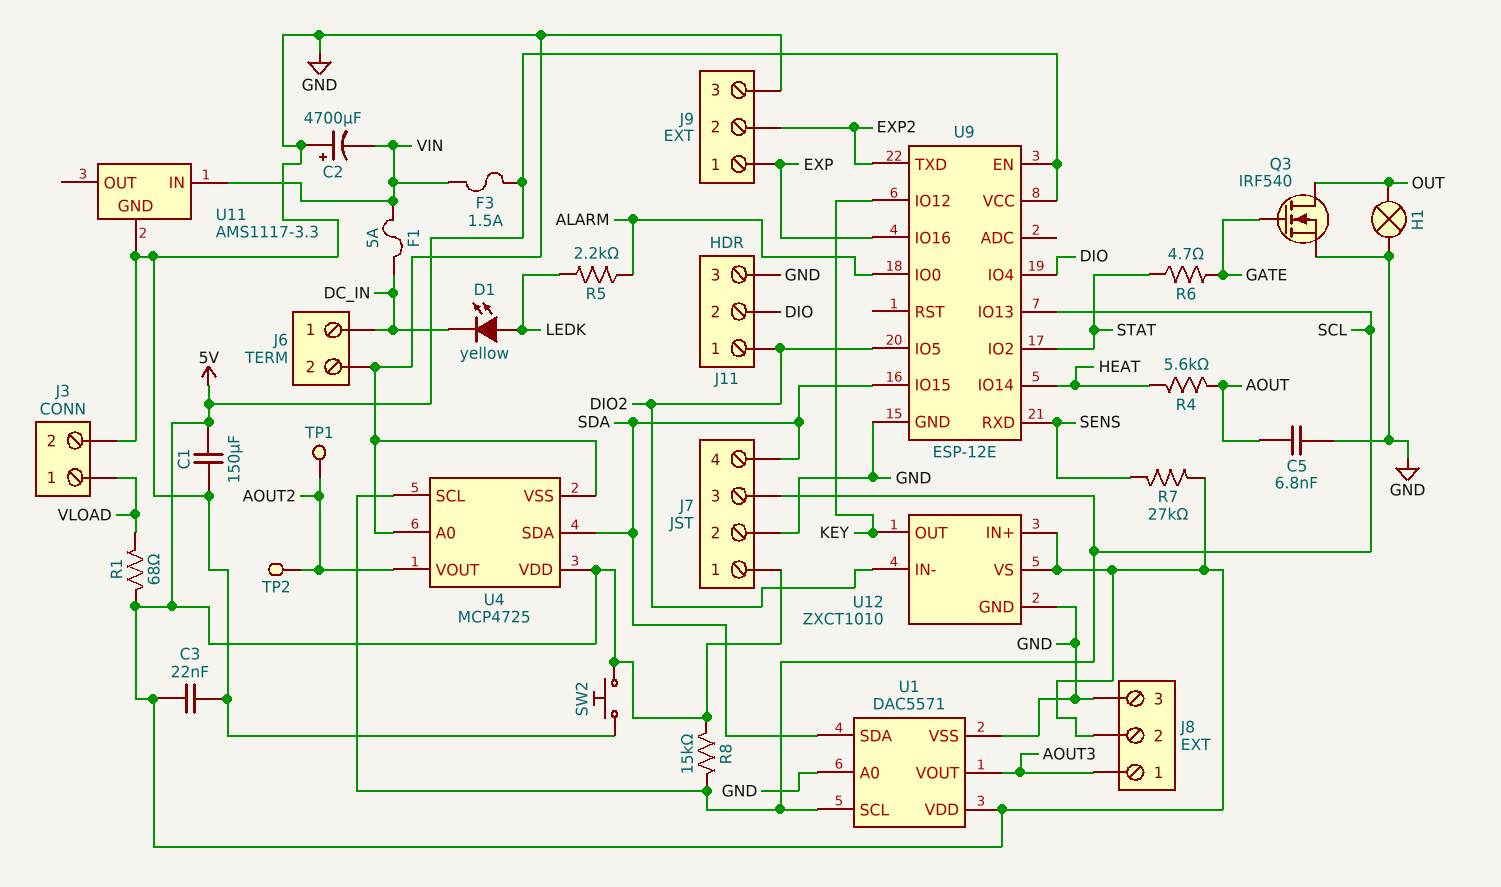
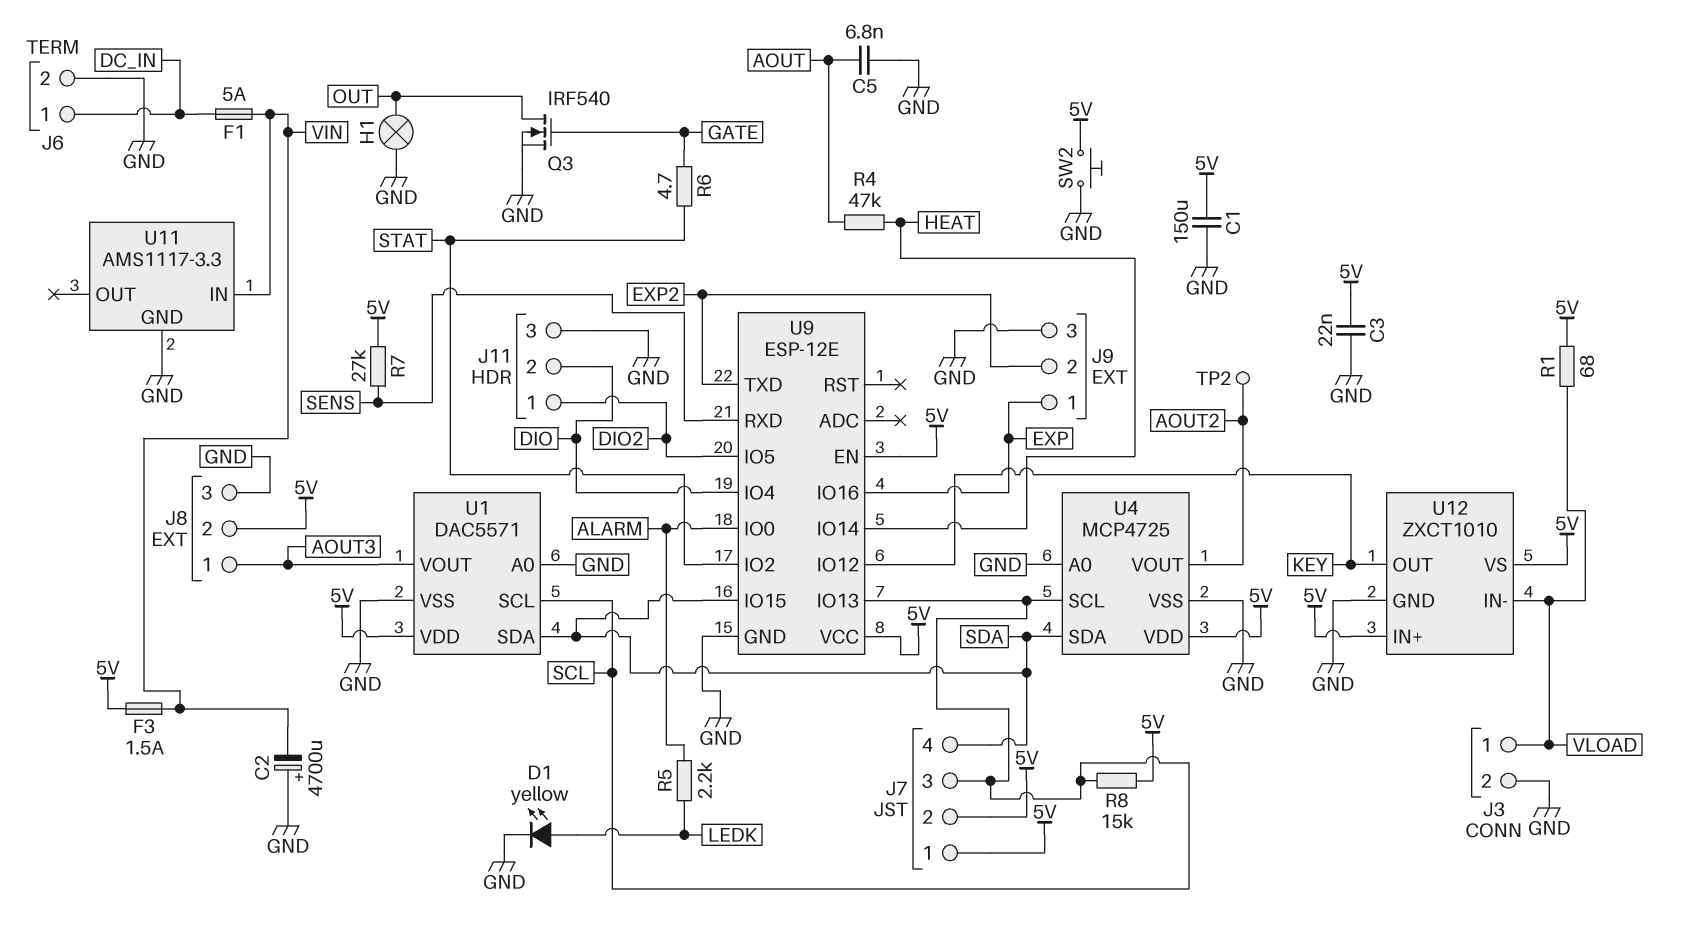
D1: LED yellow (A LEDK, K DC_IN) -> LED yellow (A LEDK, K GND)
J7 pin 2: GND -> 5V
R4: 5.6k (AOUT, HEAT) -> 47k (AOUT, HEAT)
TP1: test point (AOUT2) -> none
U12 pin IN-: DIO2 -> VLOAD

